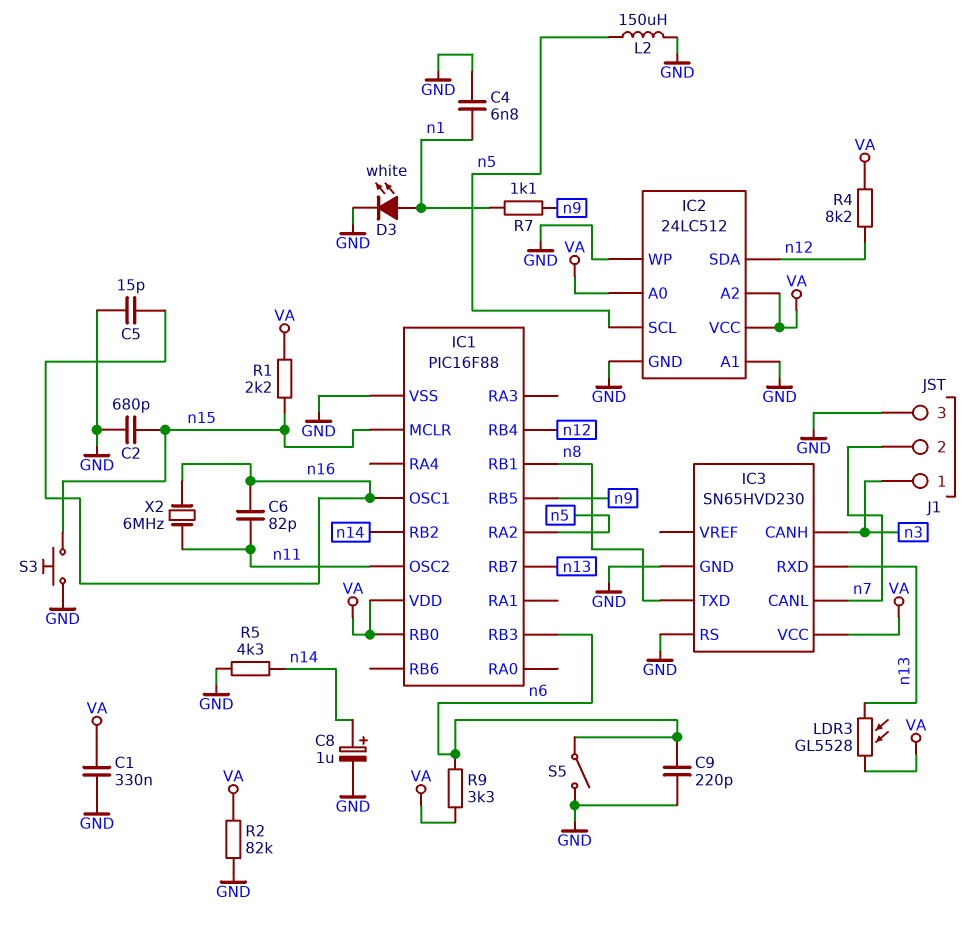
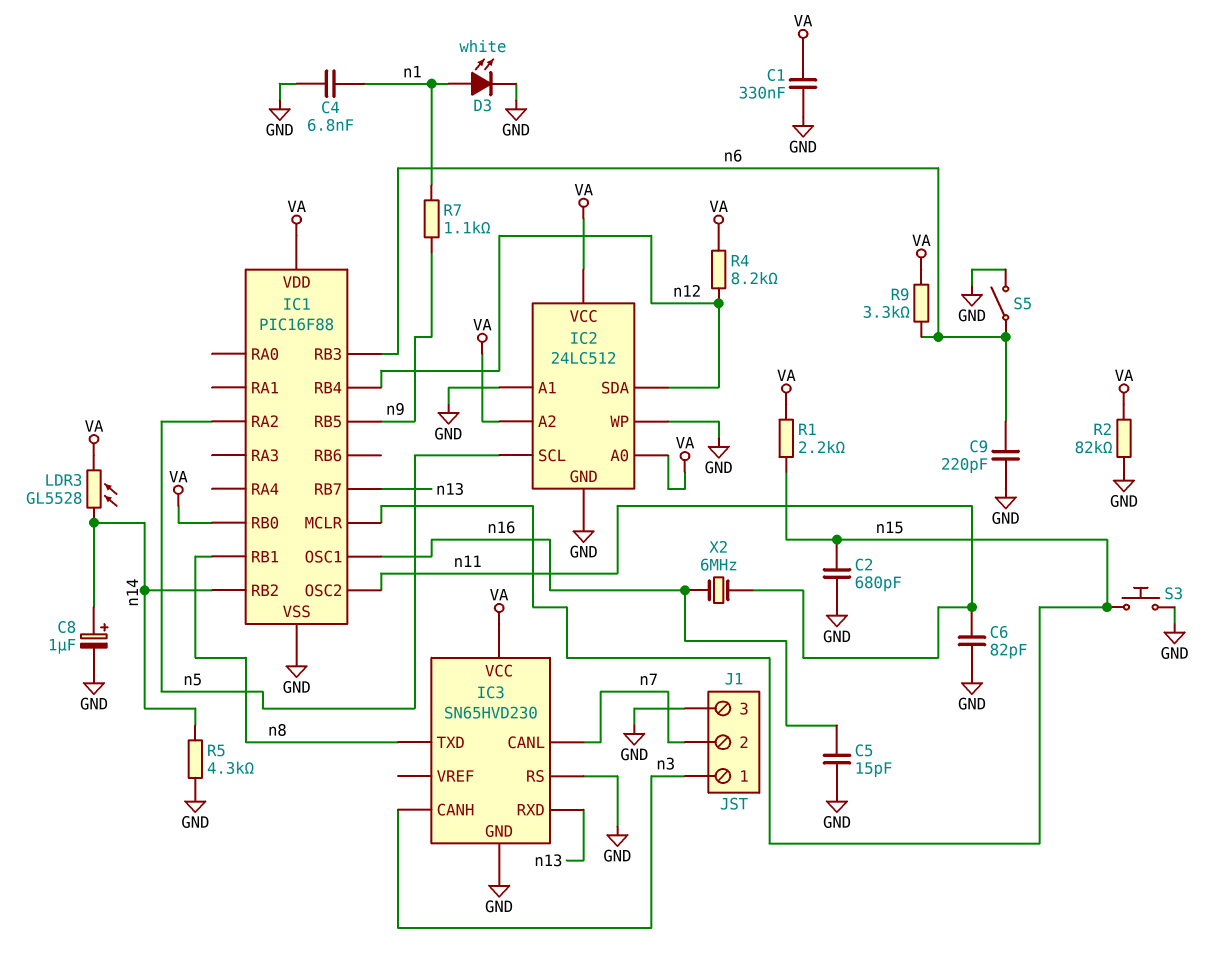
C6: 82pF (n11, n16) -> 82pF (GND, n11)
L2: 150uH (GND, n5) -> none
LDR3: GL5528 (VA, n13) -> GL5528 (VA, n14)

